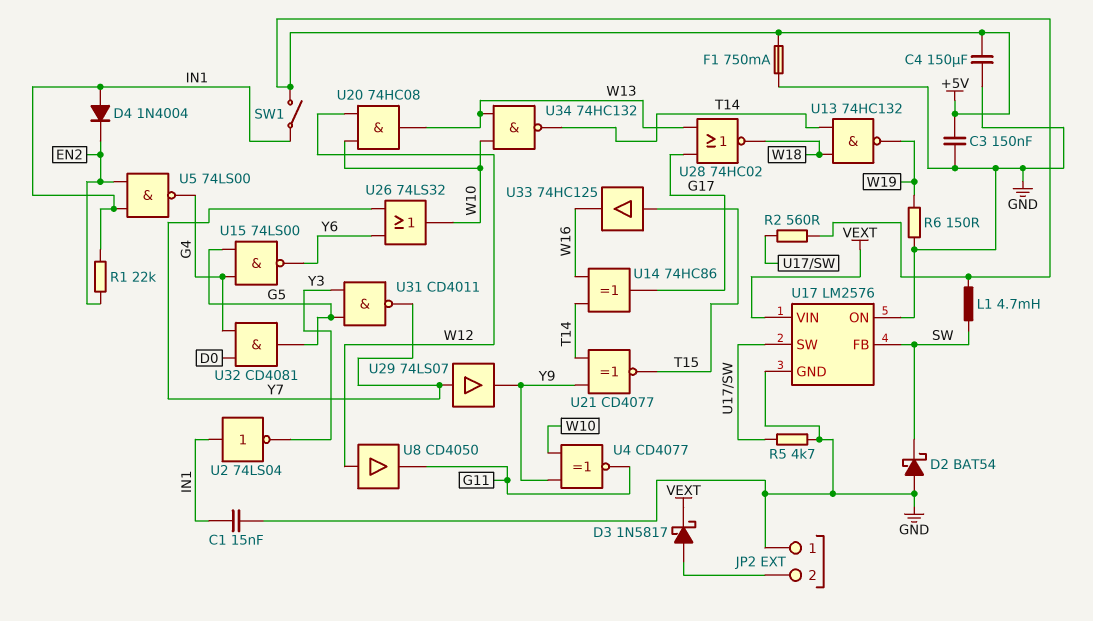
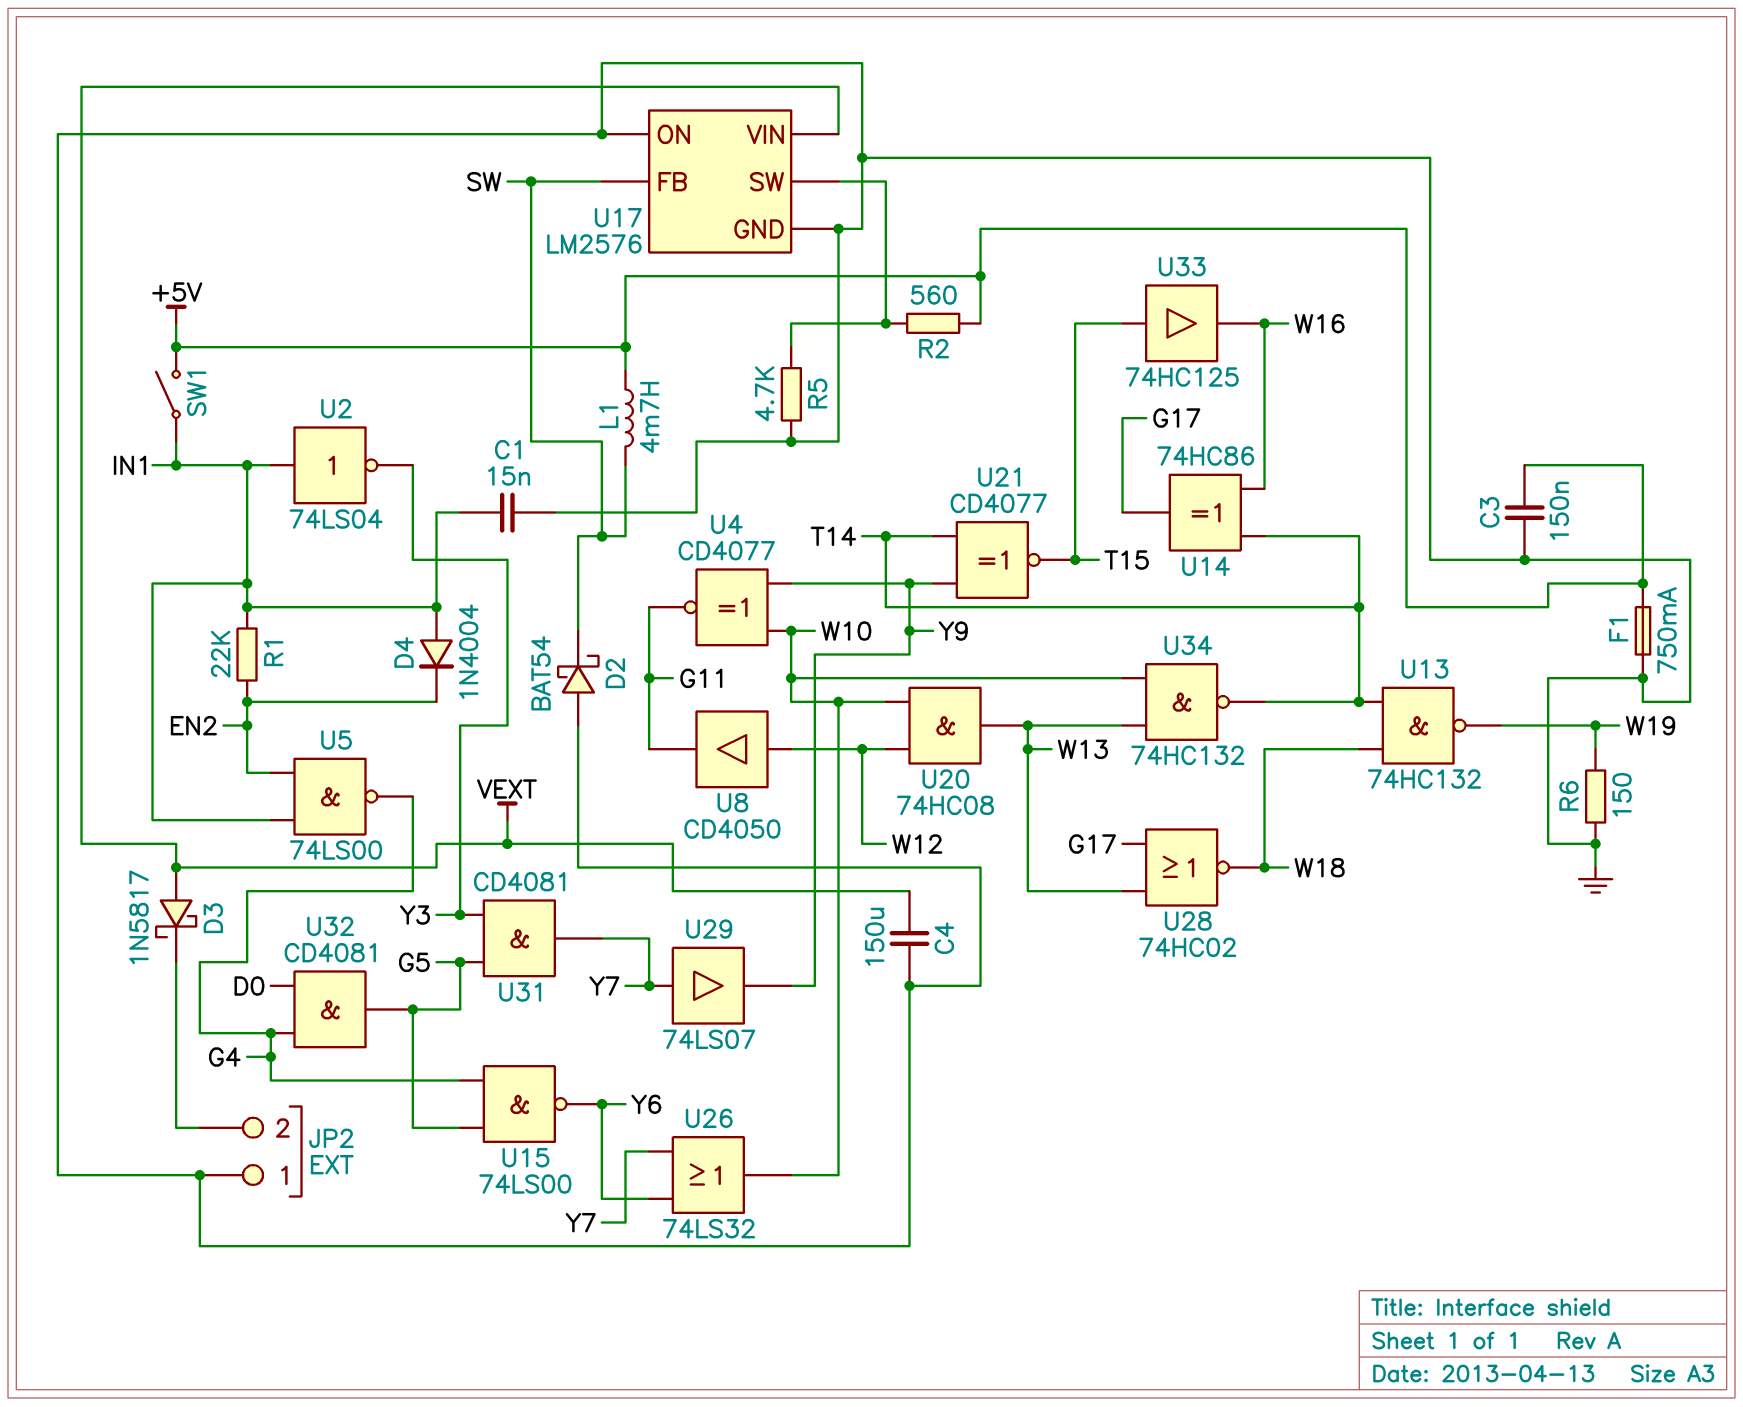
C4: 150uF (+5V, GND) -> 150uF (GND, VEXT)
D3: schottky 1N5817 (A JP2/2, K VEXT) -> schottky 1N5817 (A VEXT, K JP2/2)
U31: NAND CD4011 (in G5, in Y3, out Y7) -> AND CD4081 (in G5, in Y3, out Y7)

